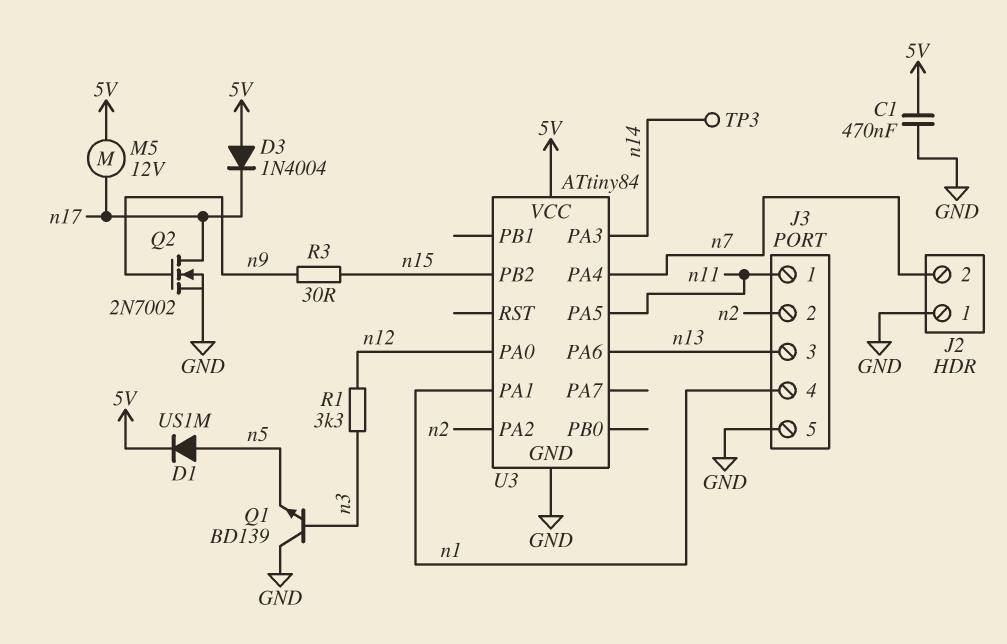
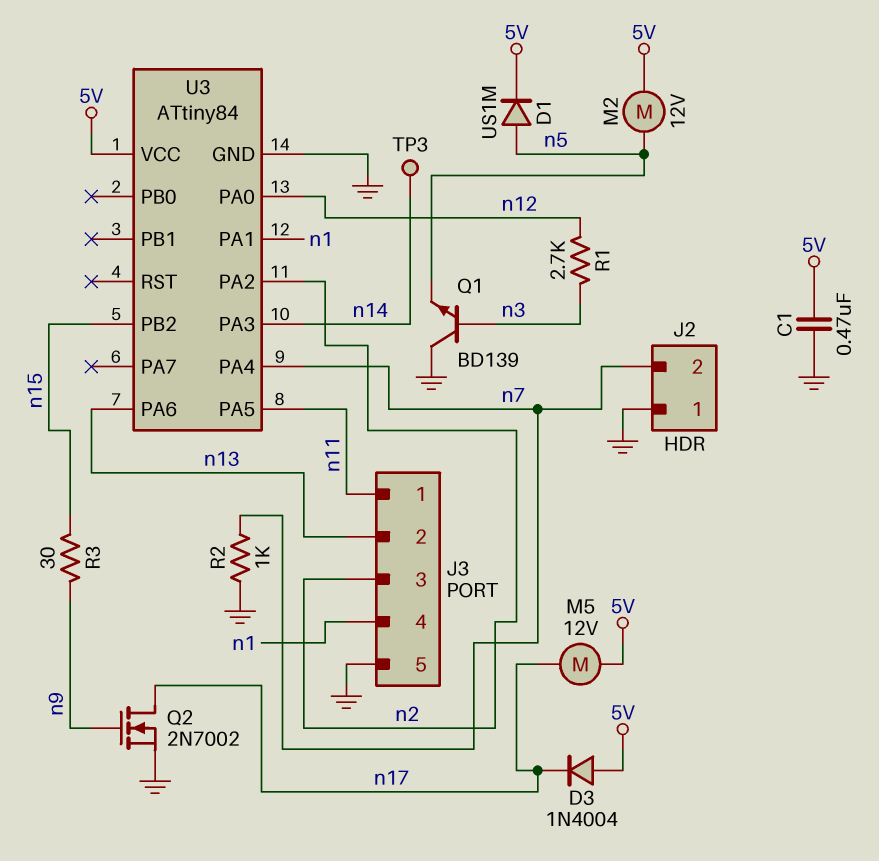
J3 pin 2: n2 -> n13
J3 pin 3: n13 -> n2
M2: none -> motor 12V (5V, n5)
R1: 3.3k (n3, n12) -> 2.7k (n3, n12)
R2: none -> 1k (GND, n7)

